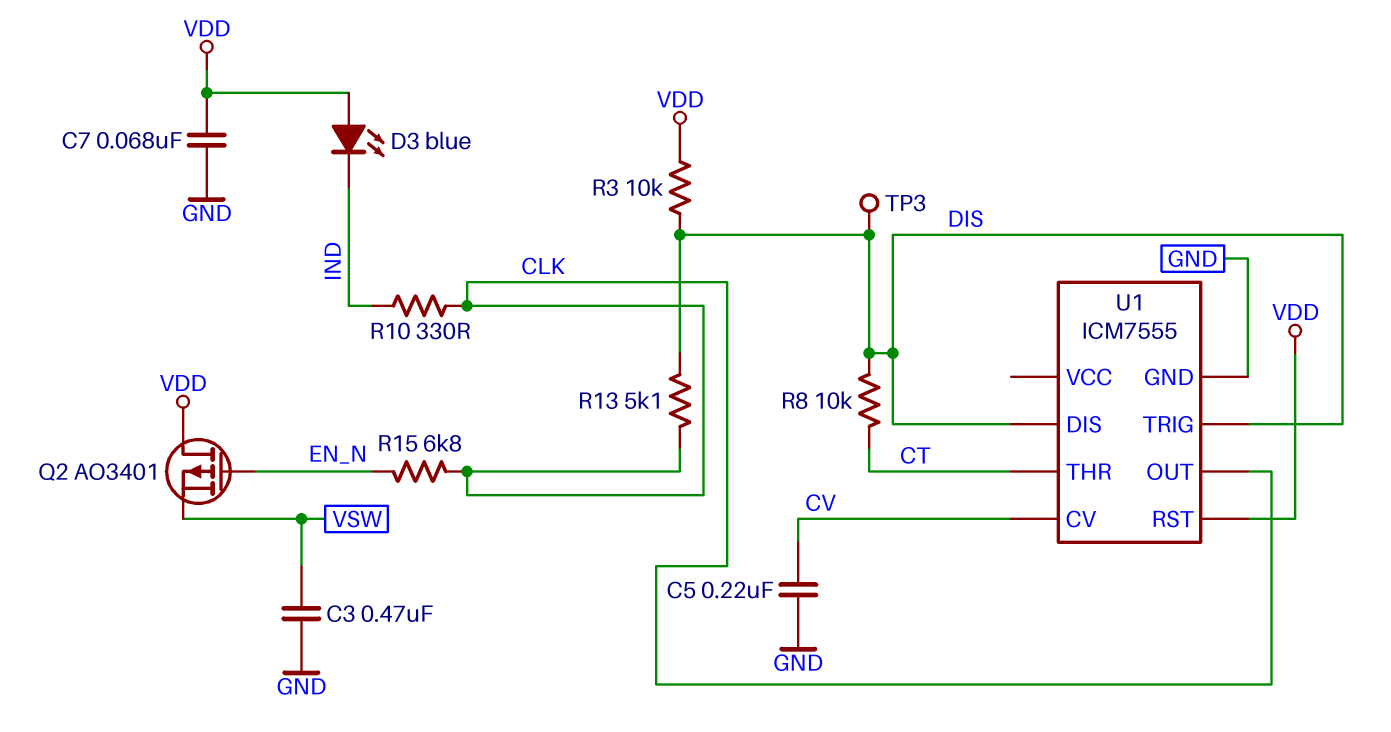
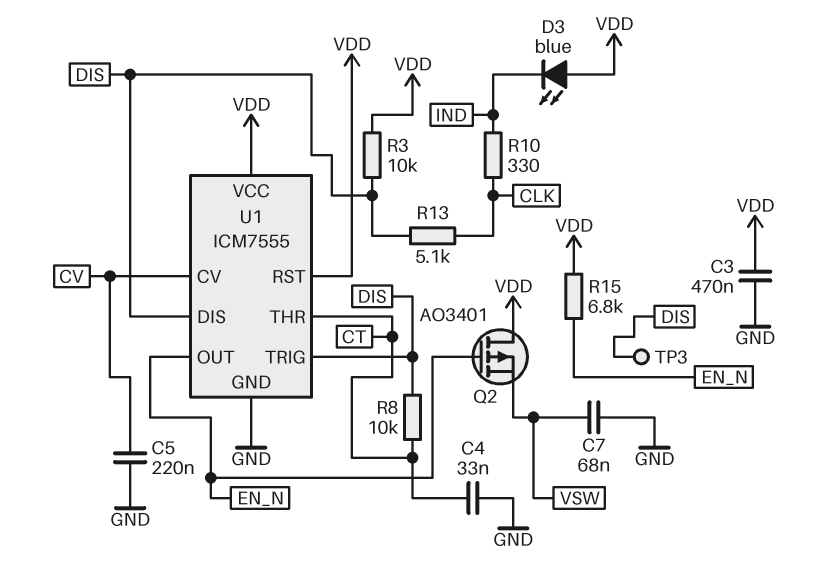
C3: 470nF (GND, VSW) -> 470nF (GND, VDD)
C4: none -> 33nF (CT, GND)
C7: 68nF (GND, VDD) -> 68nF (GND, VSW)
R15: 6.8k (CLK, EN_N) -> 6.8k (EN_N, VDD)
U1 pin OUT: CLK -> EN_N
U1 pin VCC: none -> VDD

